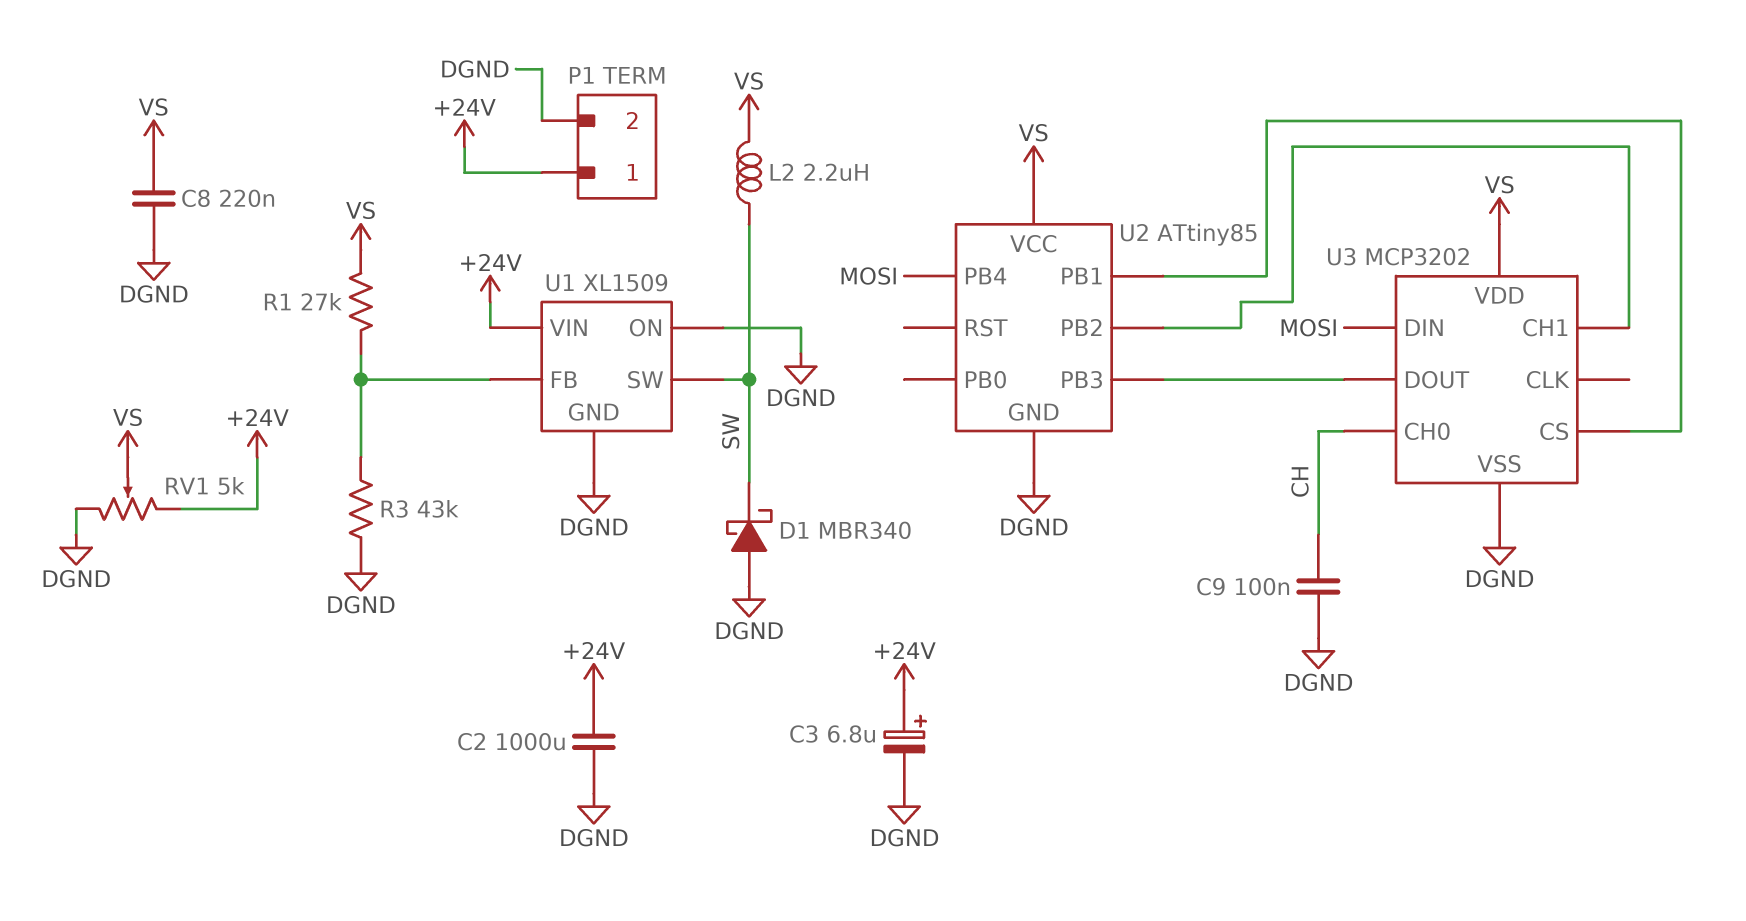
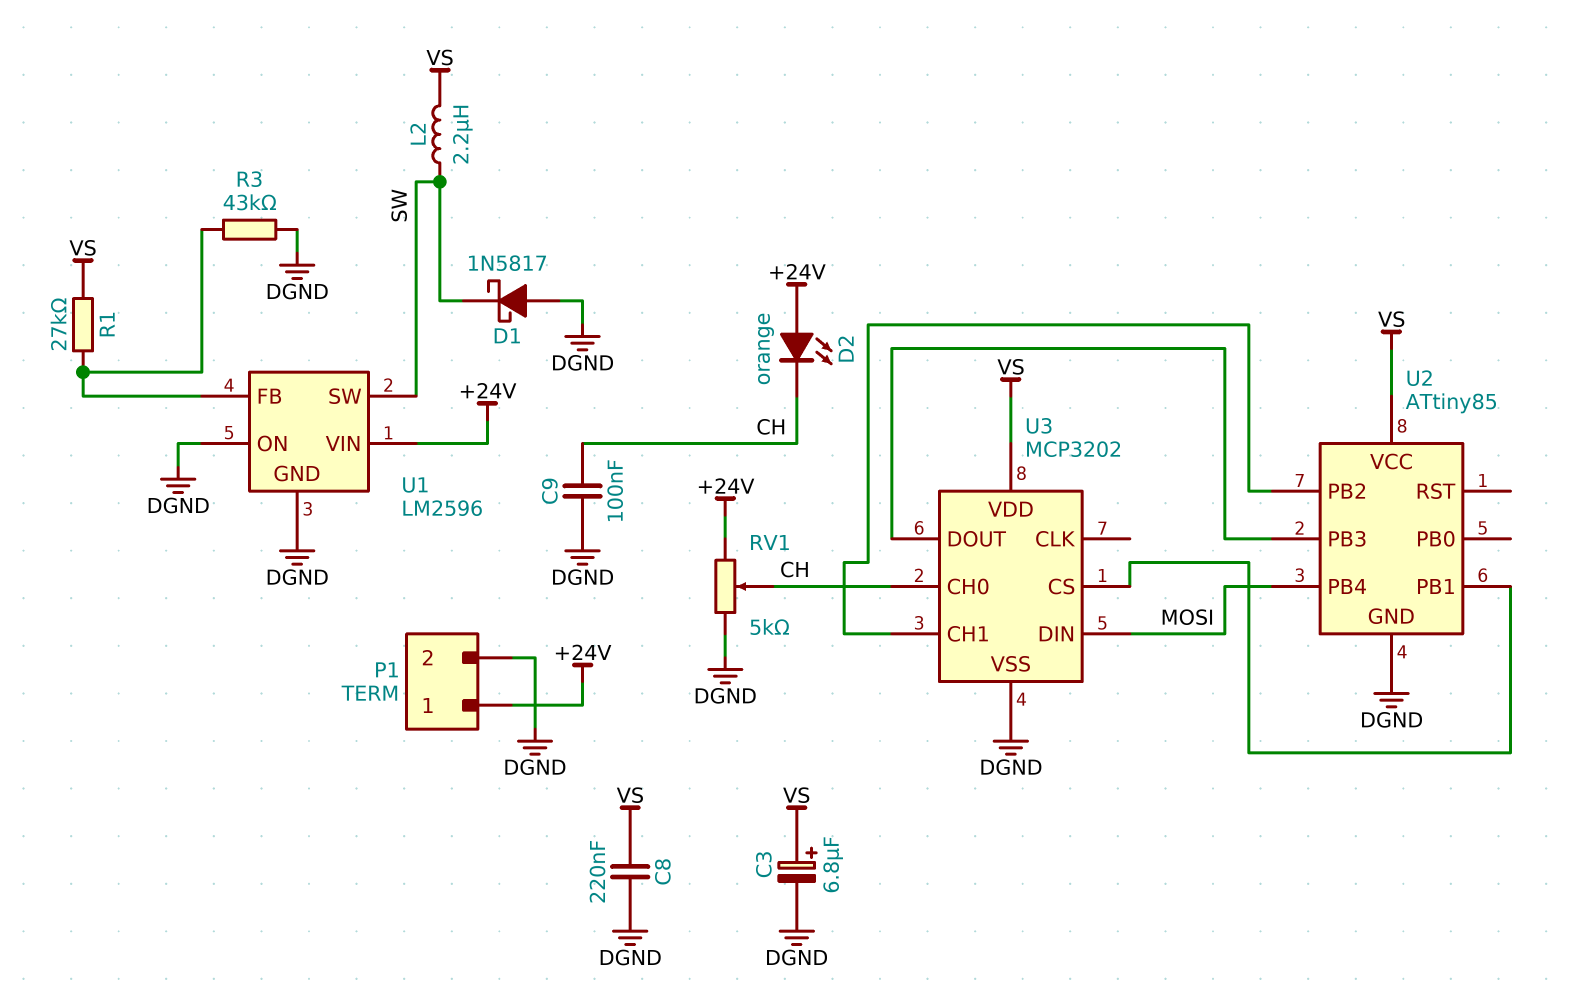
C2: 1000uF (+24V, DGND) -> none
C3: 6.8uF (plus +24V, minus DGND) -> 6.8uF (plus VS, minus DGND)
D1: schottky MBR340 (A DGND, K SW) -> schottky 1N5817 (A DGND, K SW)
D2: none -> LED orange (A +24V, K CH)
RV1: 5k (+24V, DGND, wiper VS) -> 5k (+24V, DGND, wiper CH)
U1: XL1509 -> LM2596

